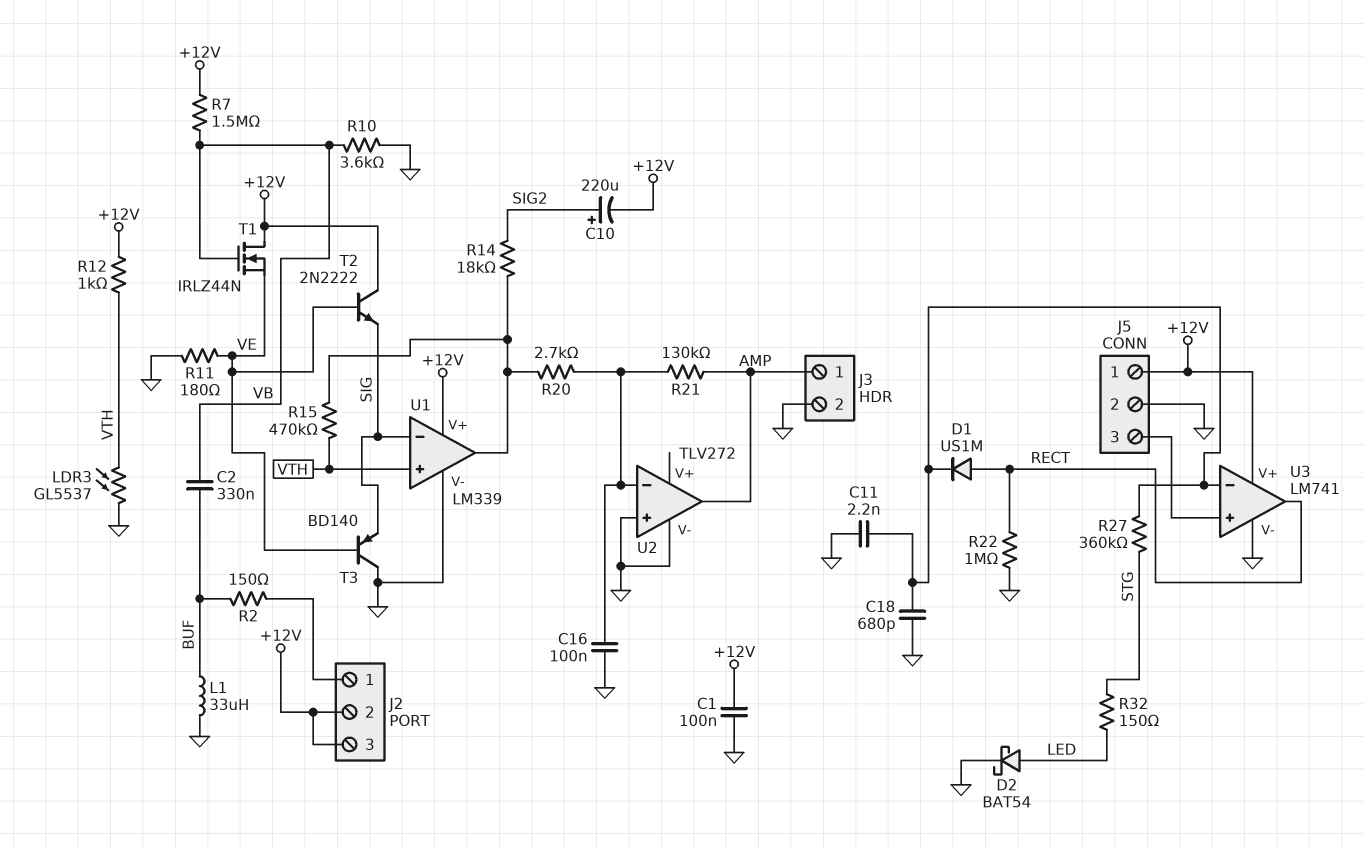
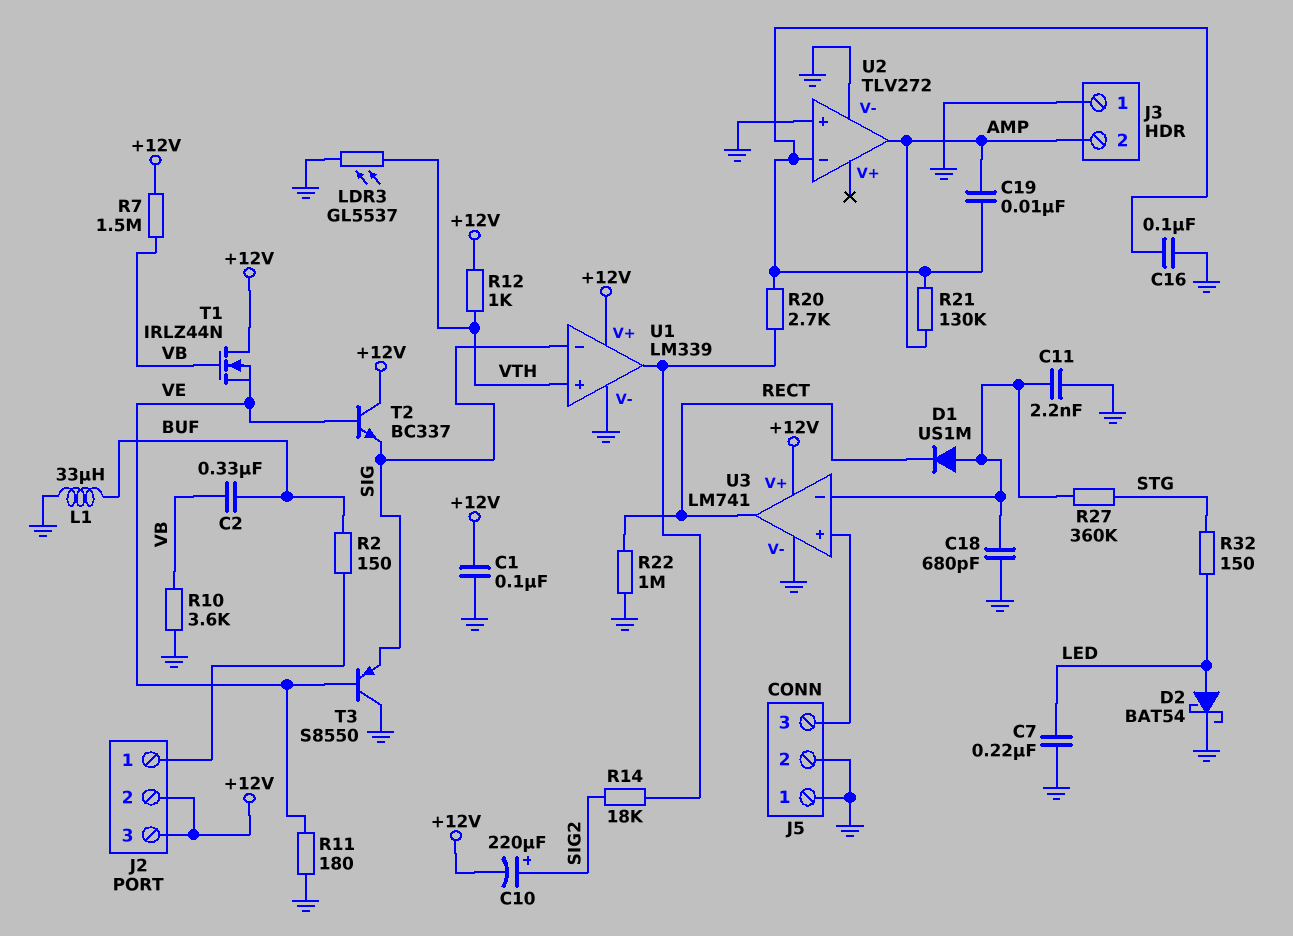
C7: none -> 220nF (GND, LED)
C19: none -> 10nF (AMP, U2/in-)
D1: diode US1M (A RECT, K U3/in-) -> diode US1M (A U3/in-, K RECT)
J3 pin 1: AMP -> GND
J3 pin 2: GND -> AMP
J5 pin 1: +12V -> GND
R15: 470k (U1/out, VTH) -> none
T2: NPN 2N2222 (B VE, C +12V, E SIG) -> NPN BC337 (B VE, C +12V, E SIG)
T3: PNP BD140 (B VE, C GND, E SIG) -> PNP S8550 (B VE, C GND, E SIG)

